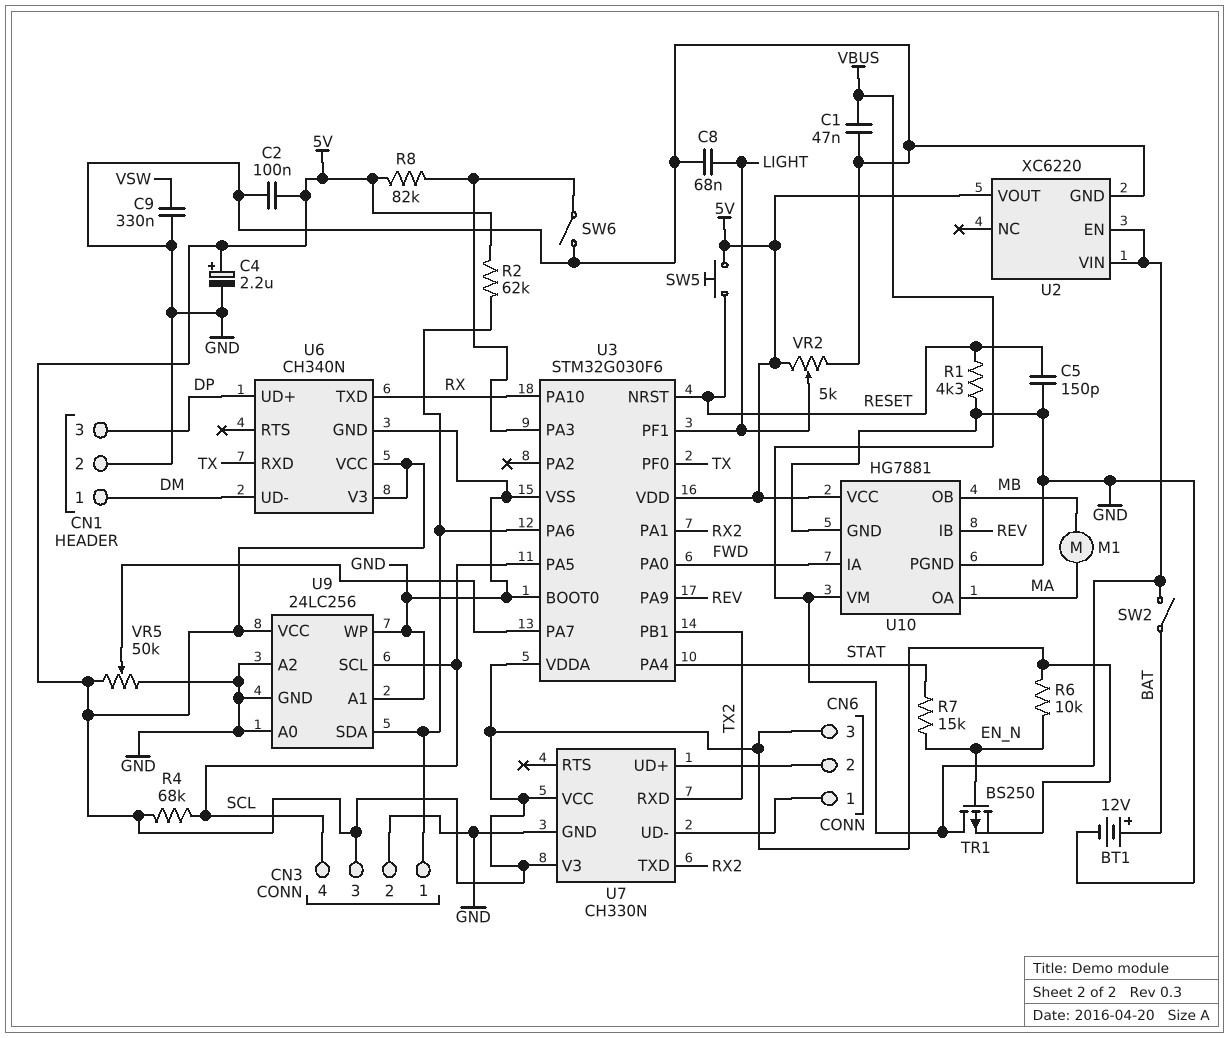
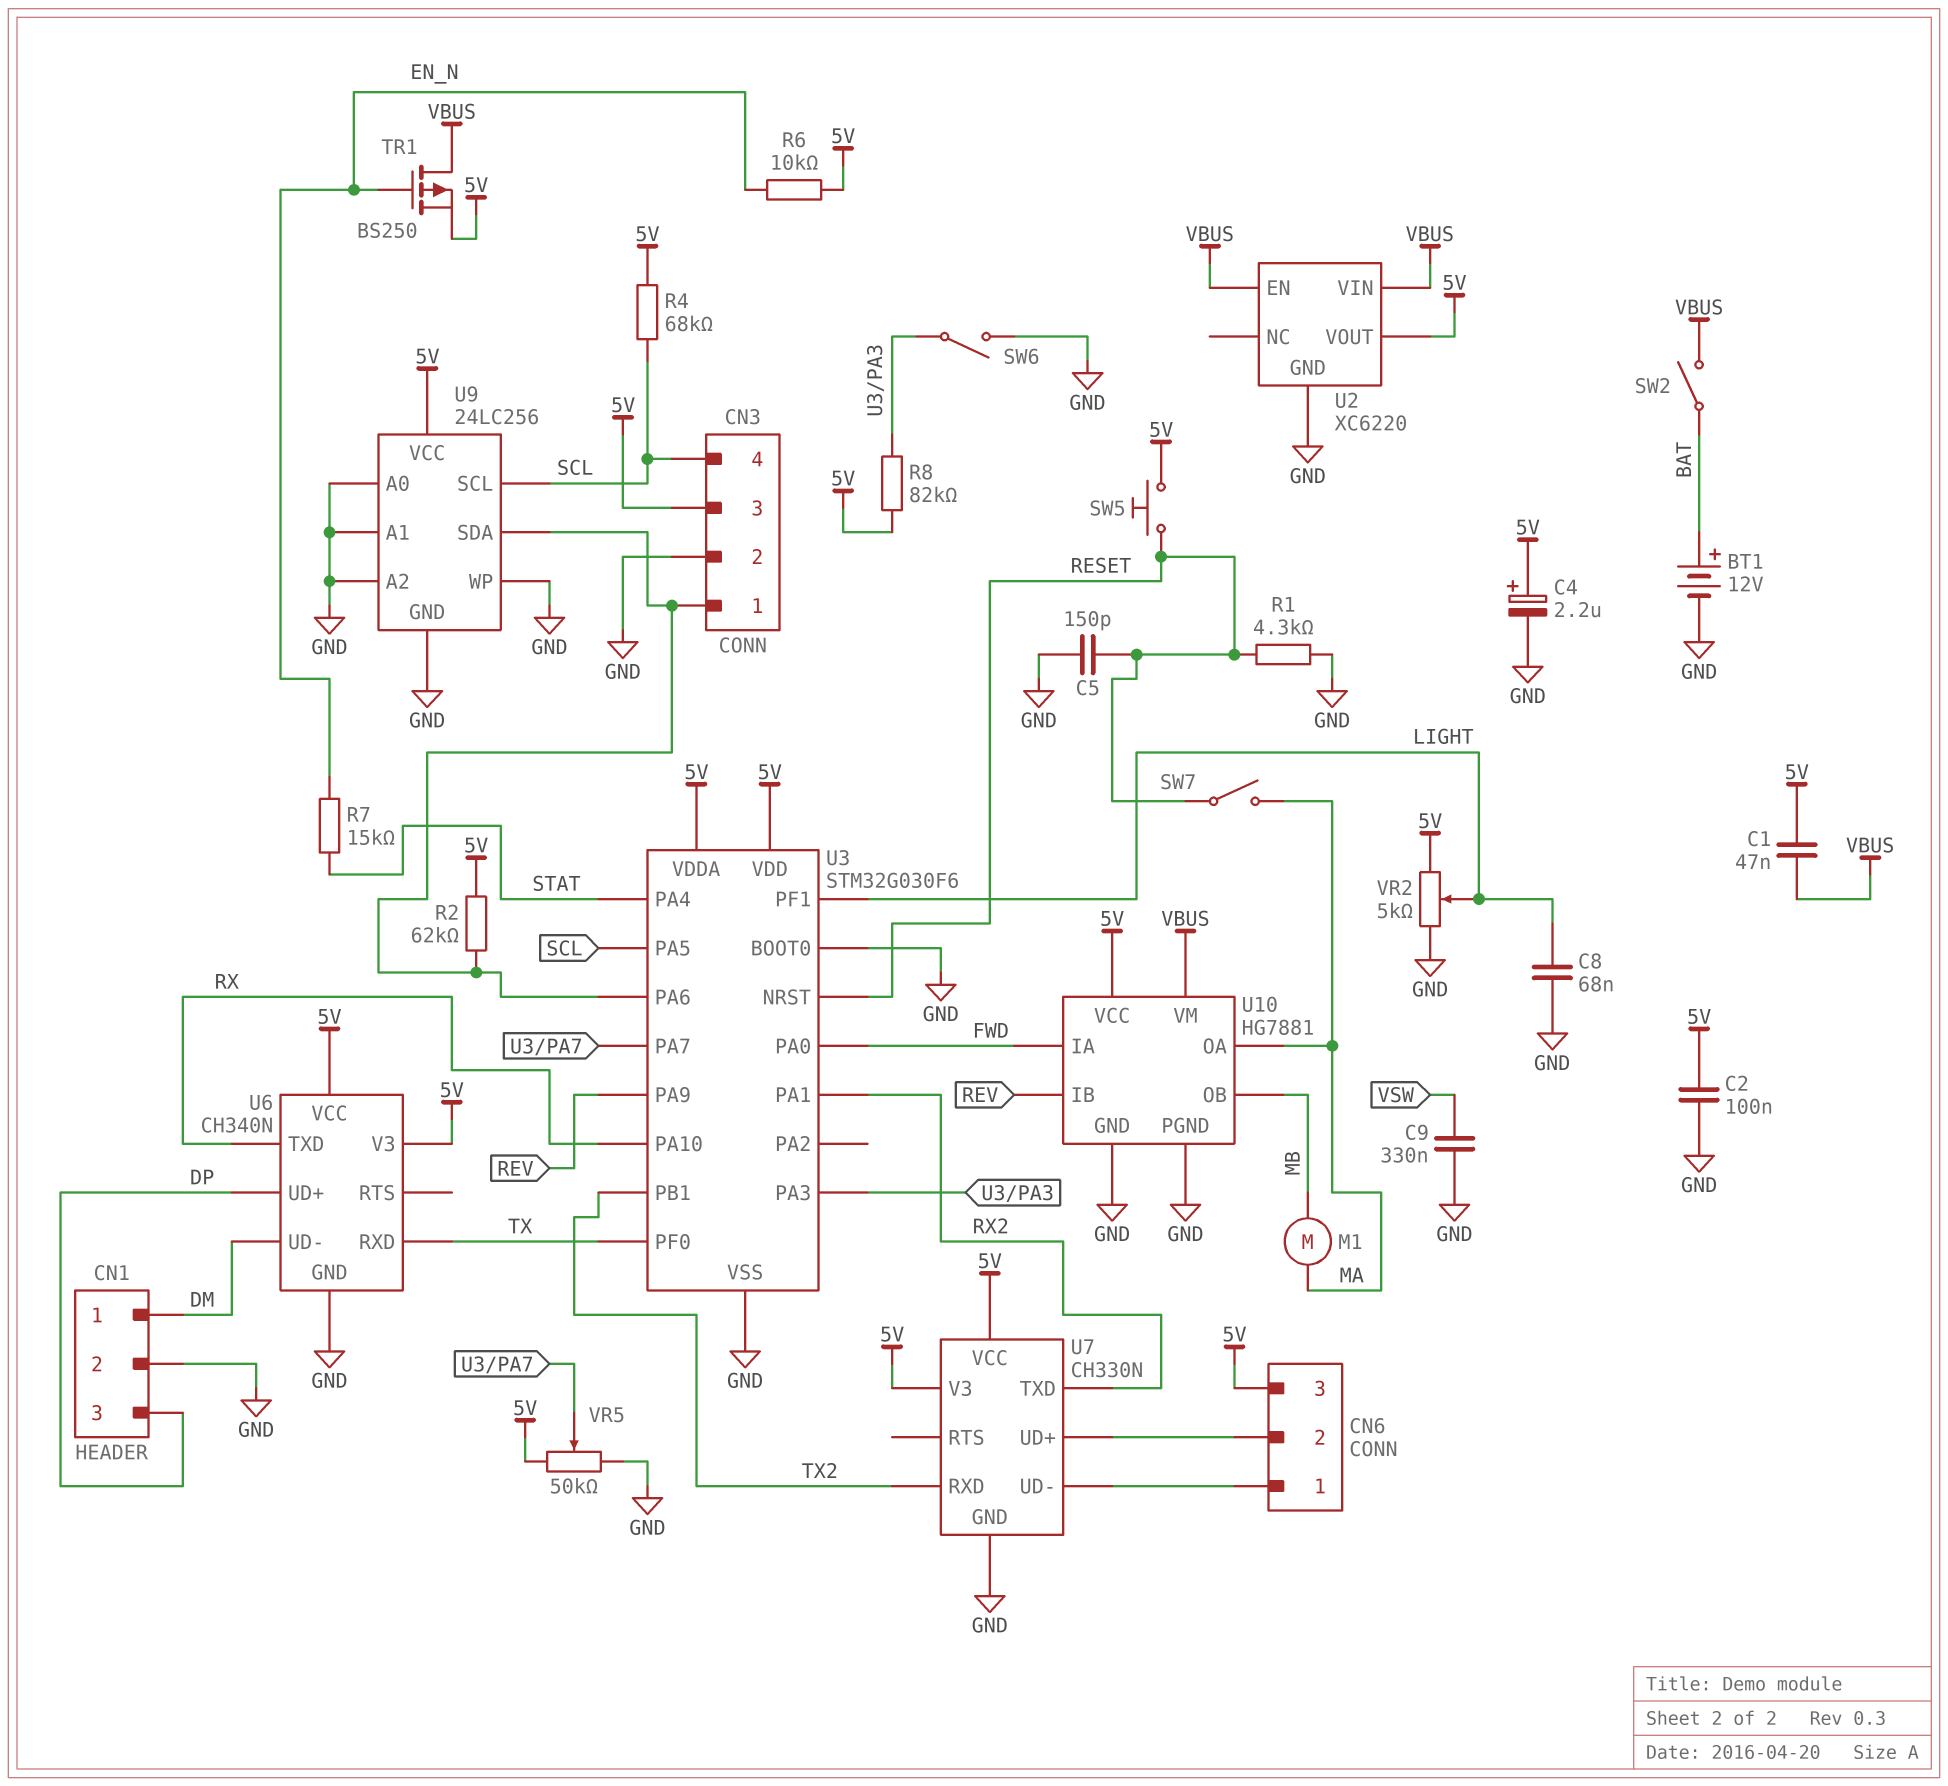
C1: 47nF (GND, VBUS) -> 47nF (5V, VBUS)
SW7: none -> switch (MA, RESET)

